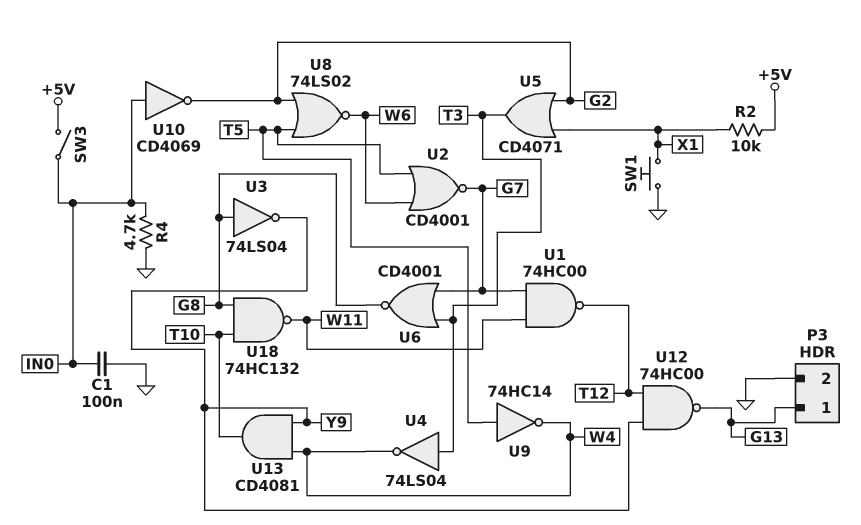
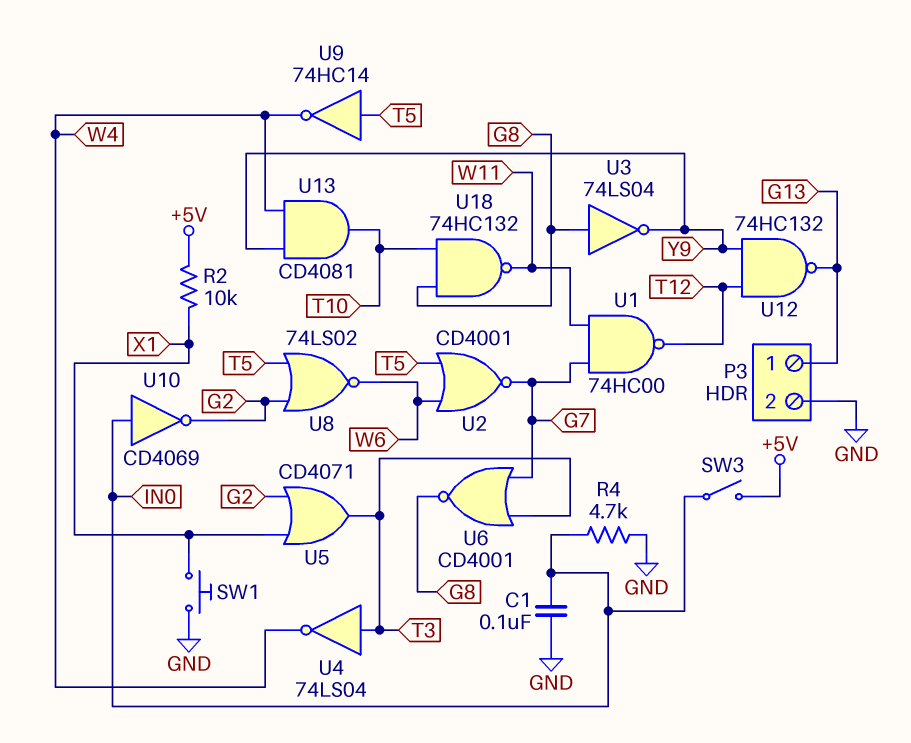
U12: NAND 74HC00 (in T12, in Y9, out G13) -> NAND 74HC132 (in T12, in Y9, out G13)

